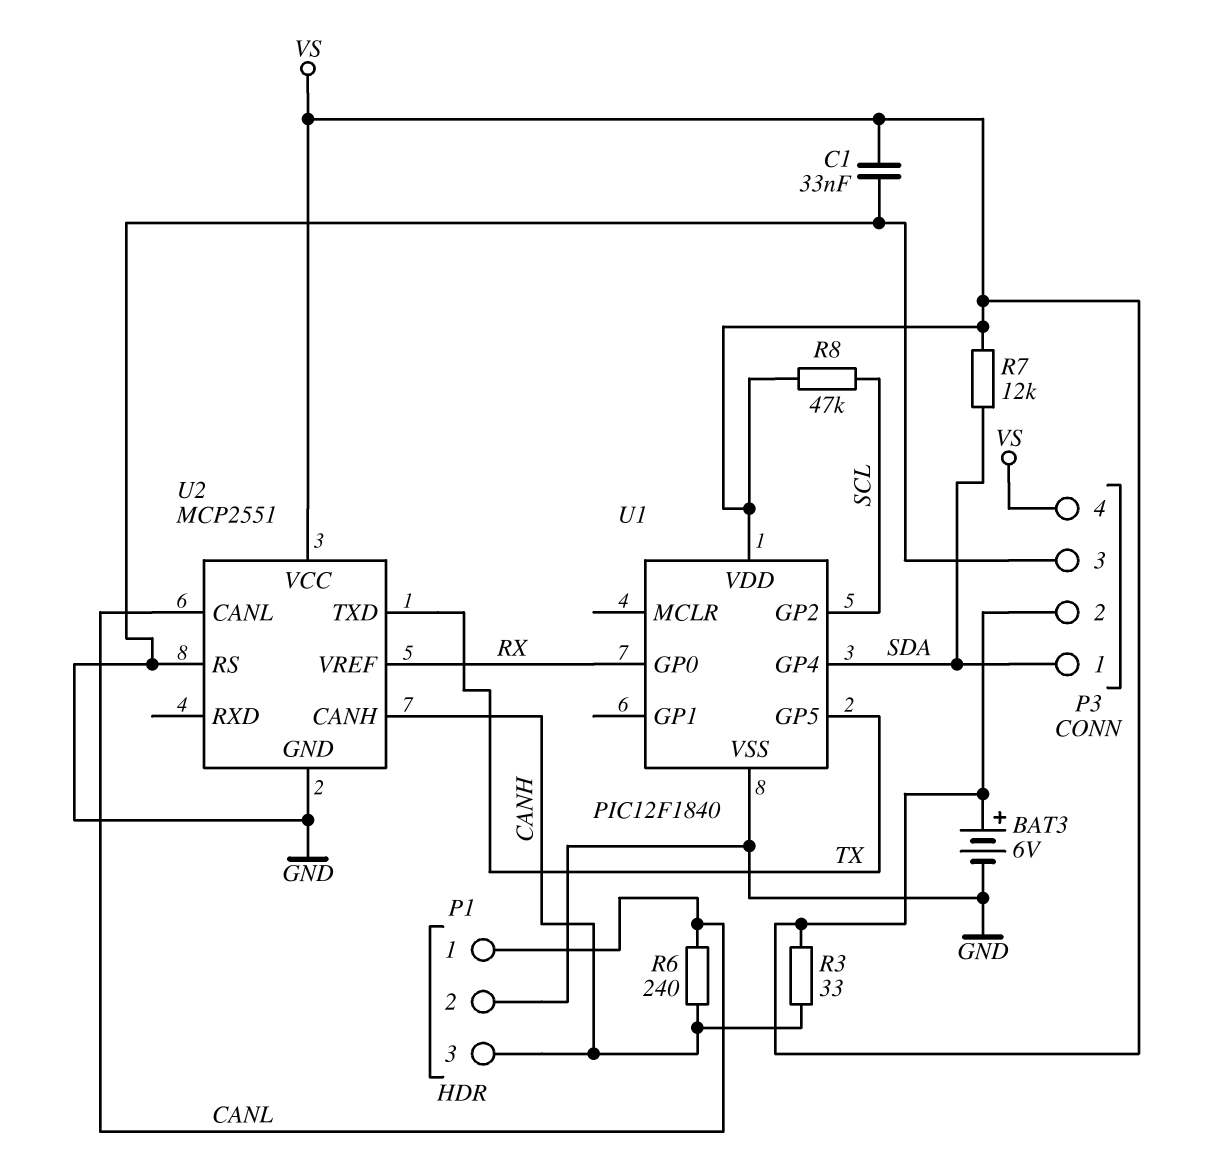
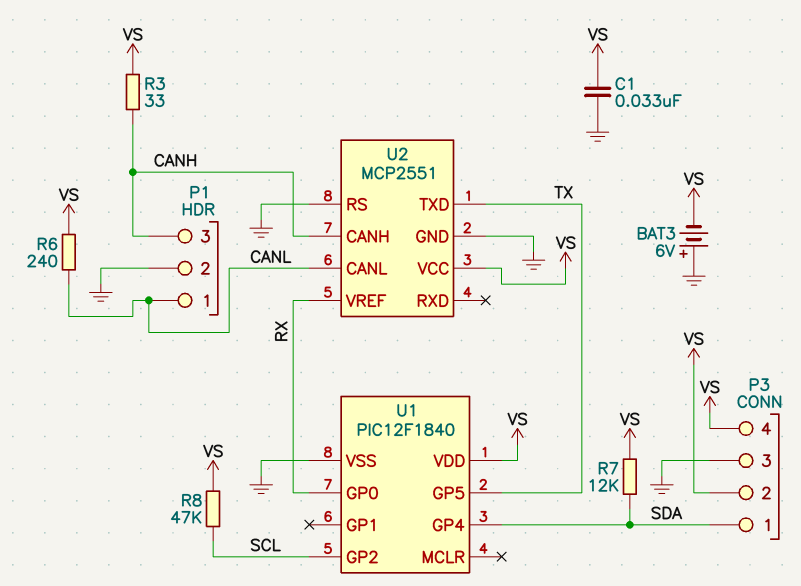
BAT3: 6V (plus VS, minus GND) -> 6V (plus GND, minus VS)
R6: 240 (CANH, CANL) -> 240 (CANL, VS)

